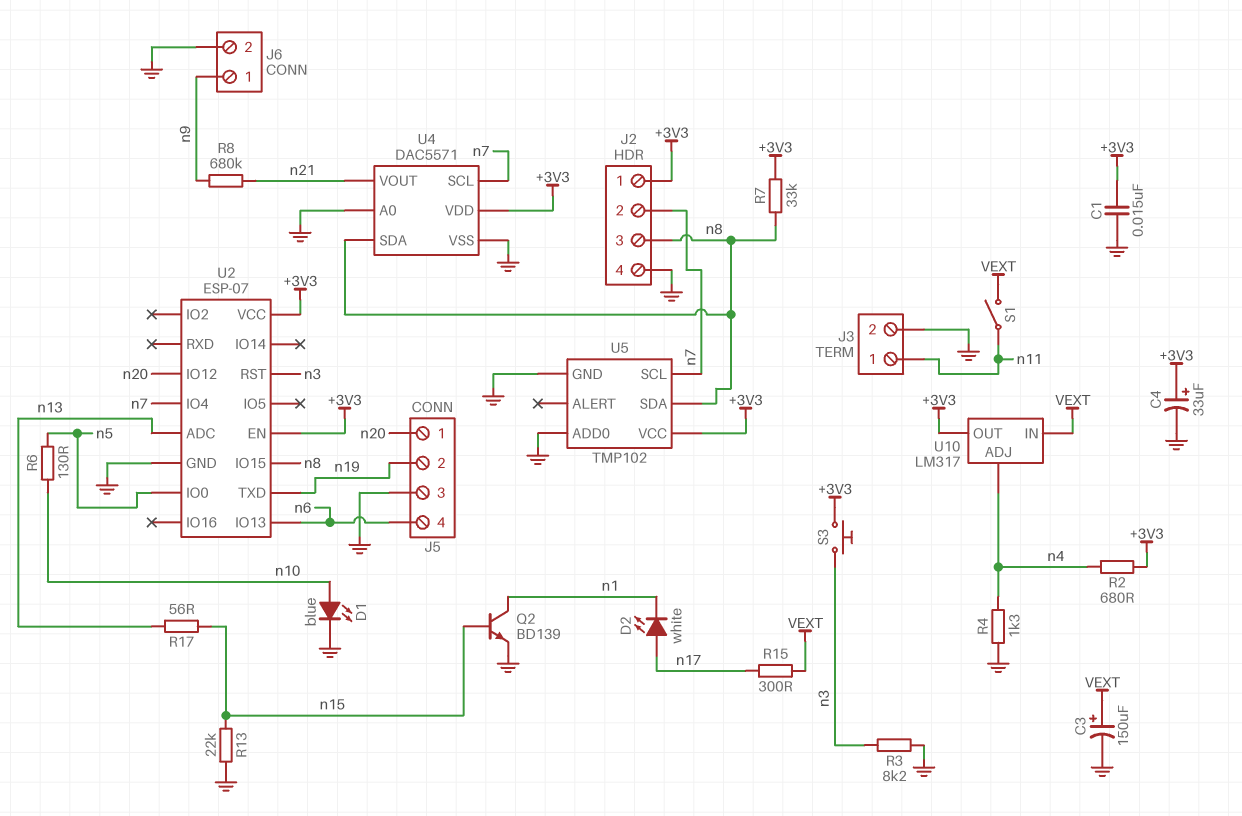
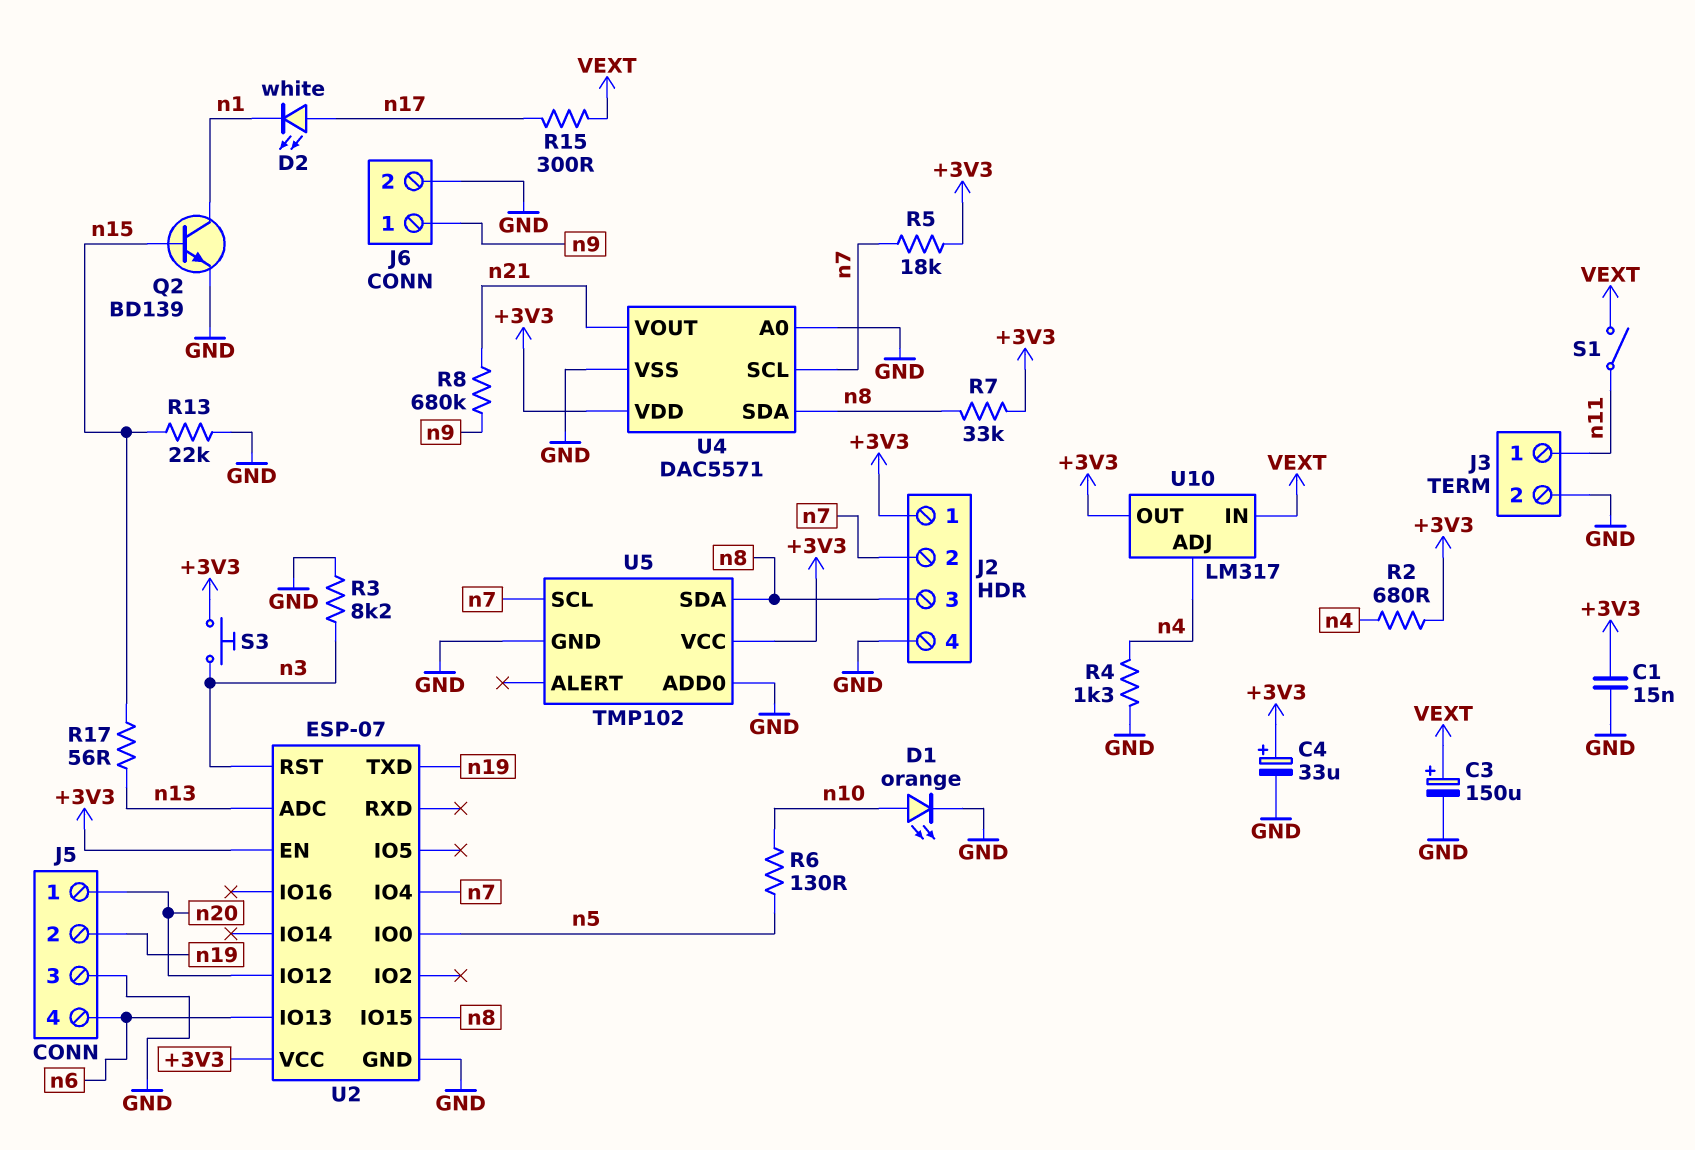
D1: LED blue (A n10, K GND) -> LED orange (A n10, K GND)
R5: none -> 18k (+3V3, n7)

